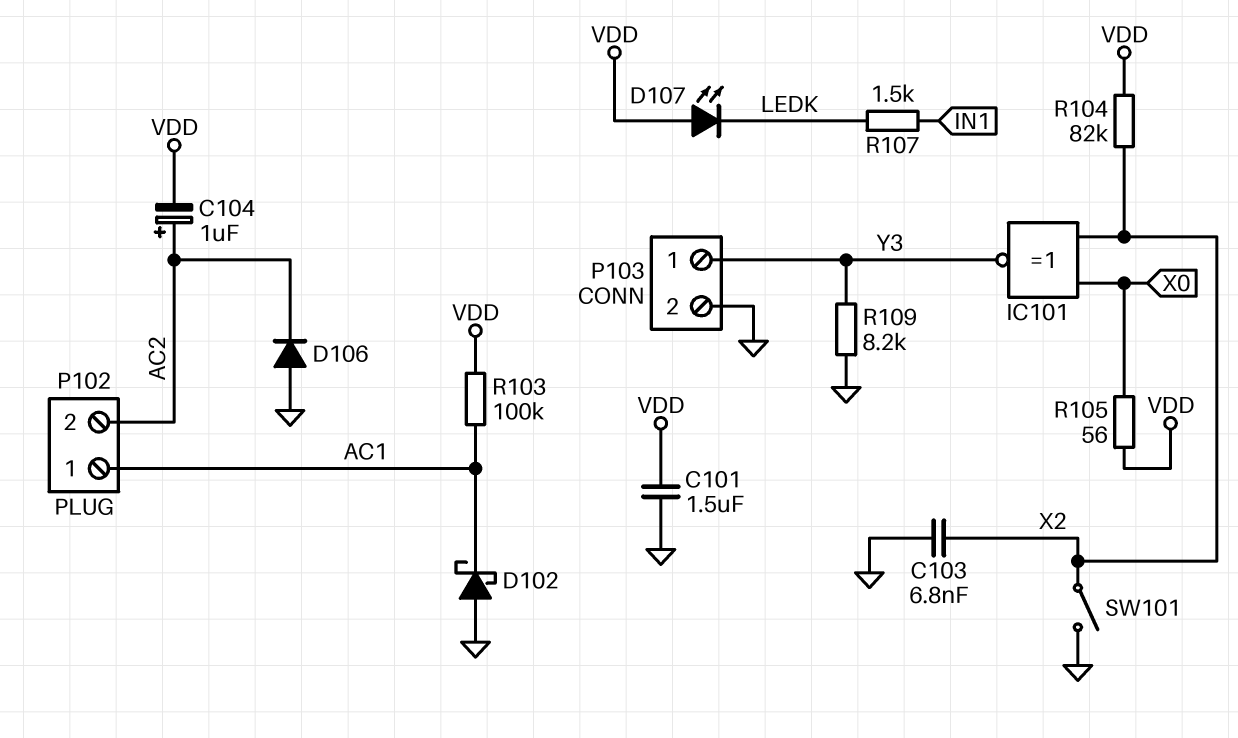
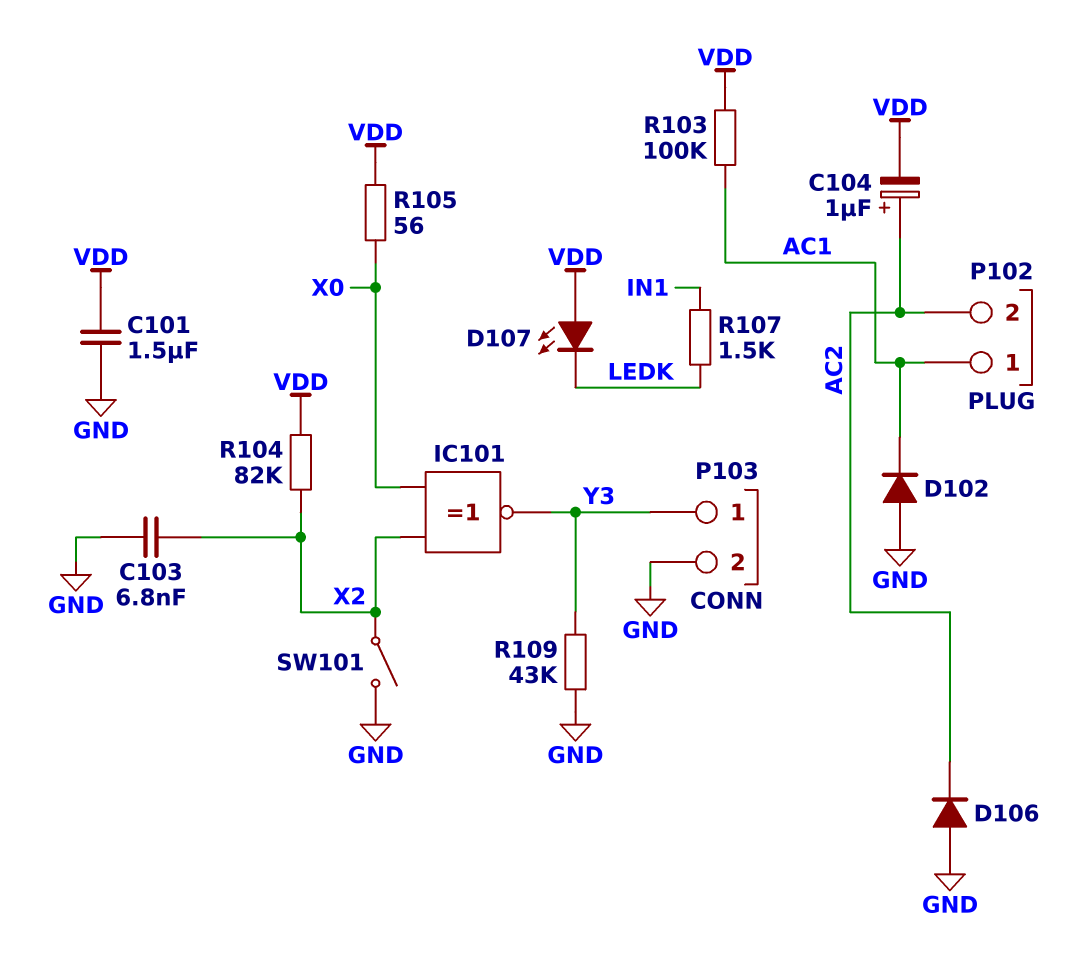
D102: schottky (A GND, K AC1) -> diode (A GND, K AC1)
R109: 8.2k (GND, Y3) -> 43k (GND, Y3)

